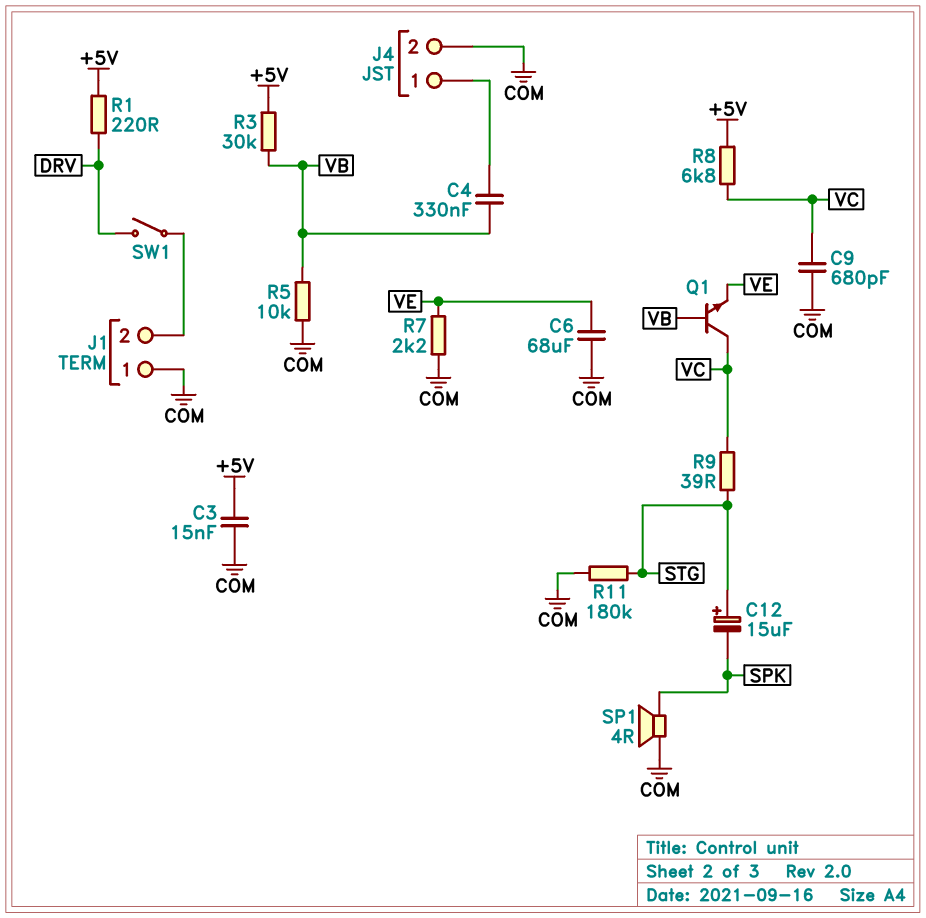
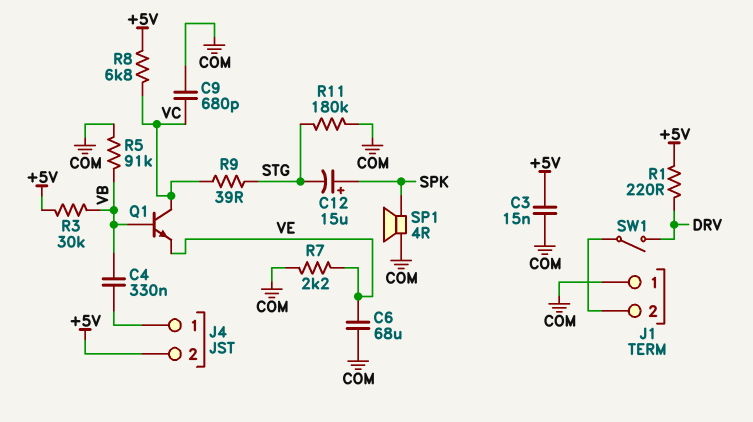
C12: 15uF (plus STG, minus SPK) -> 15uF (plus SPK, minus STG)
J4 pin 2: COM -> +5V
R5: 10k (COM, VB) -> 91k (COM, VB)

